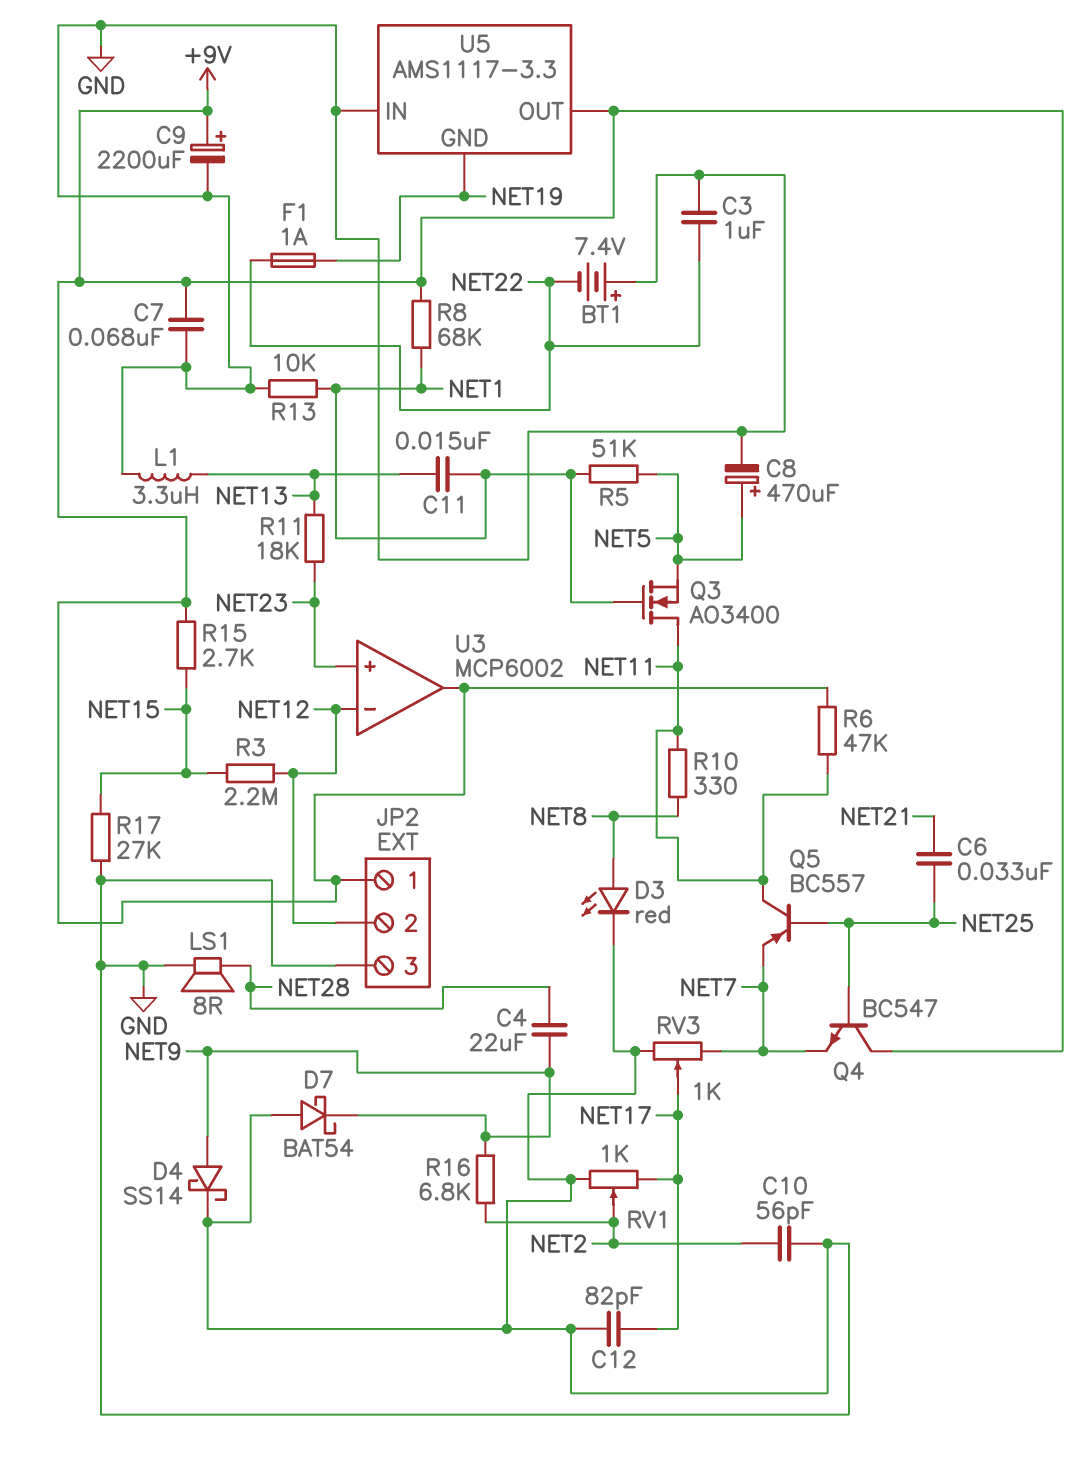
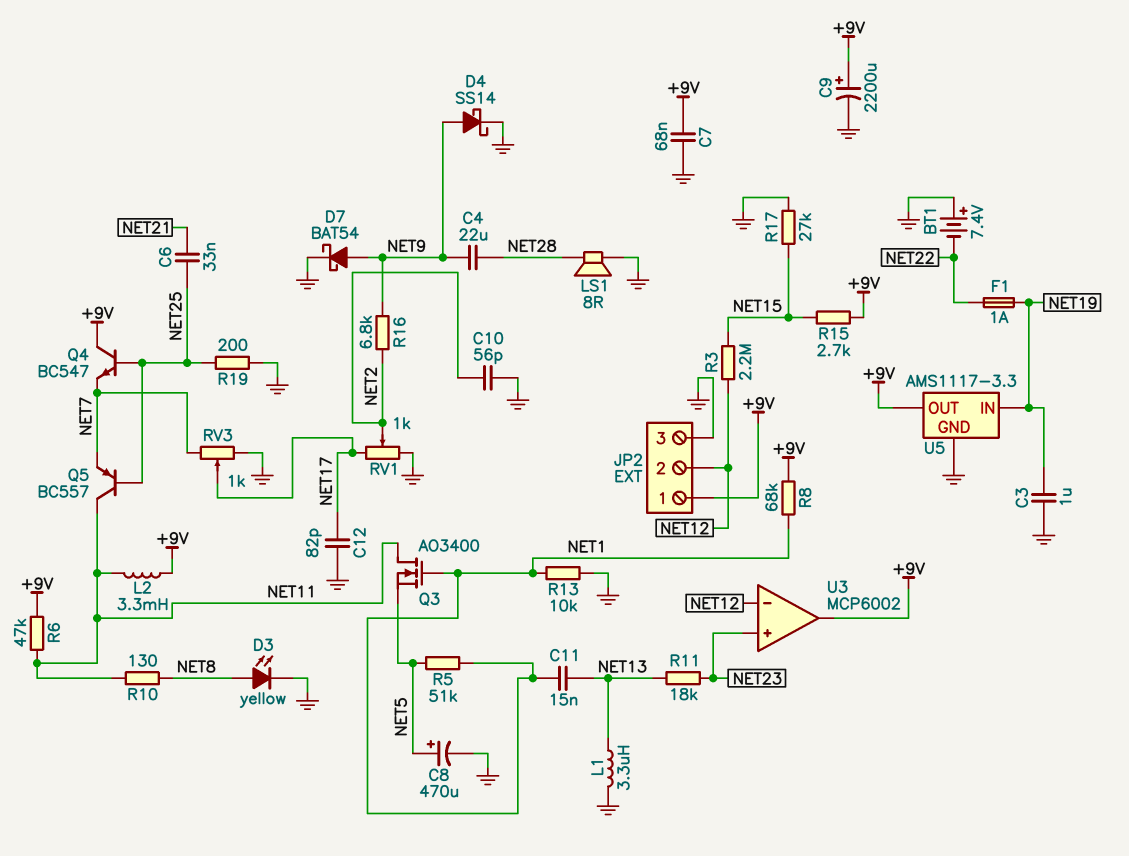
C3: 1uF (GND, NET22) -> 1uF (GND, NET19)
D3: LED red (A NET8, K GND) -> LED yellow (A NET8, K GND)
D7: schottky BAT54 (A GND, K NET9) -> schottky BAT54 (A NET9, K GND)
L2: none -> 3.3mH (+9V, NET11)
R10: 330 (NET8, NET11) -> 130 (NET8, NET11)
R19: none -> 200 (GND, NET25)
U5 pin GND: NET19 -> GND
U5 pin IN: GND -> NET19

